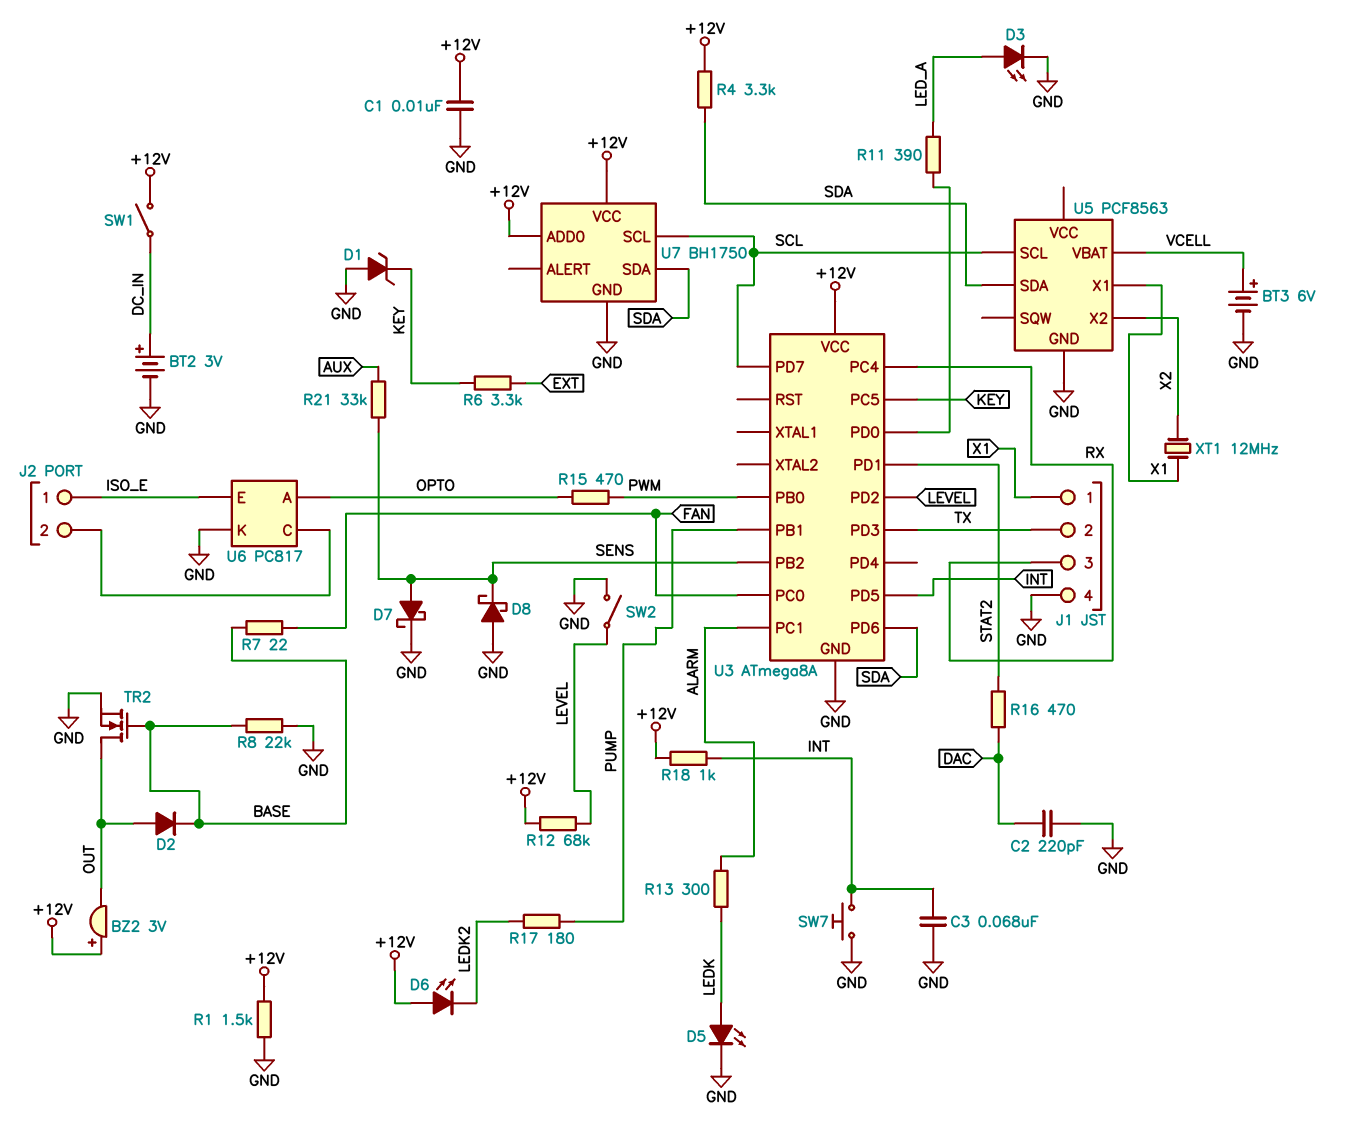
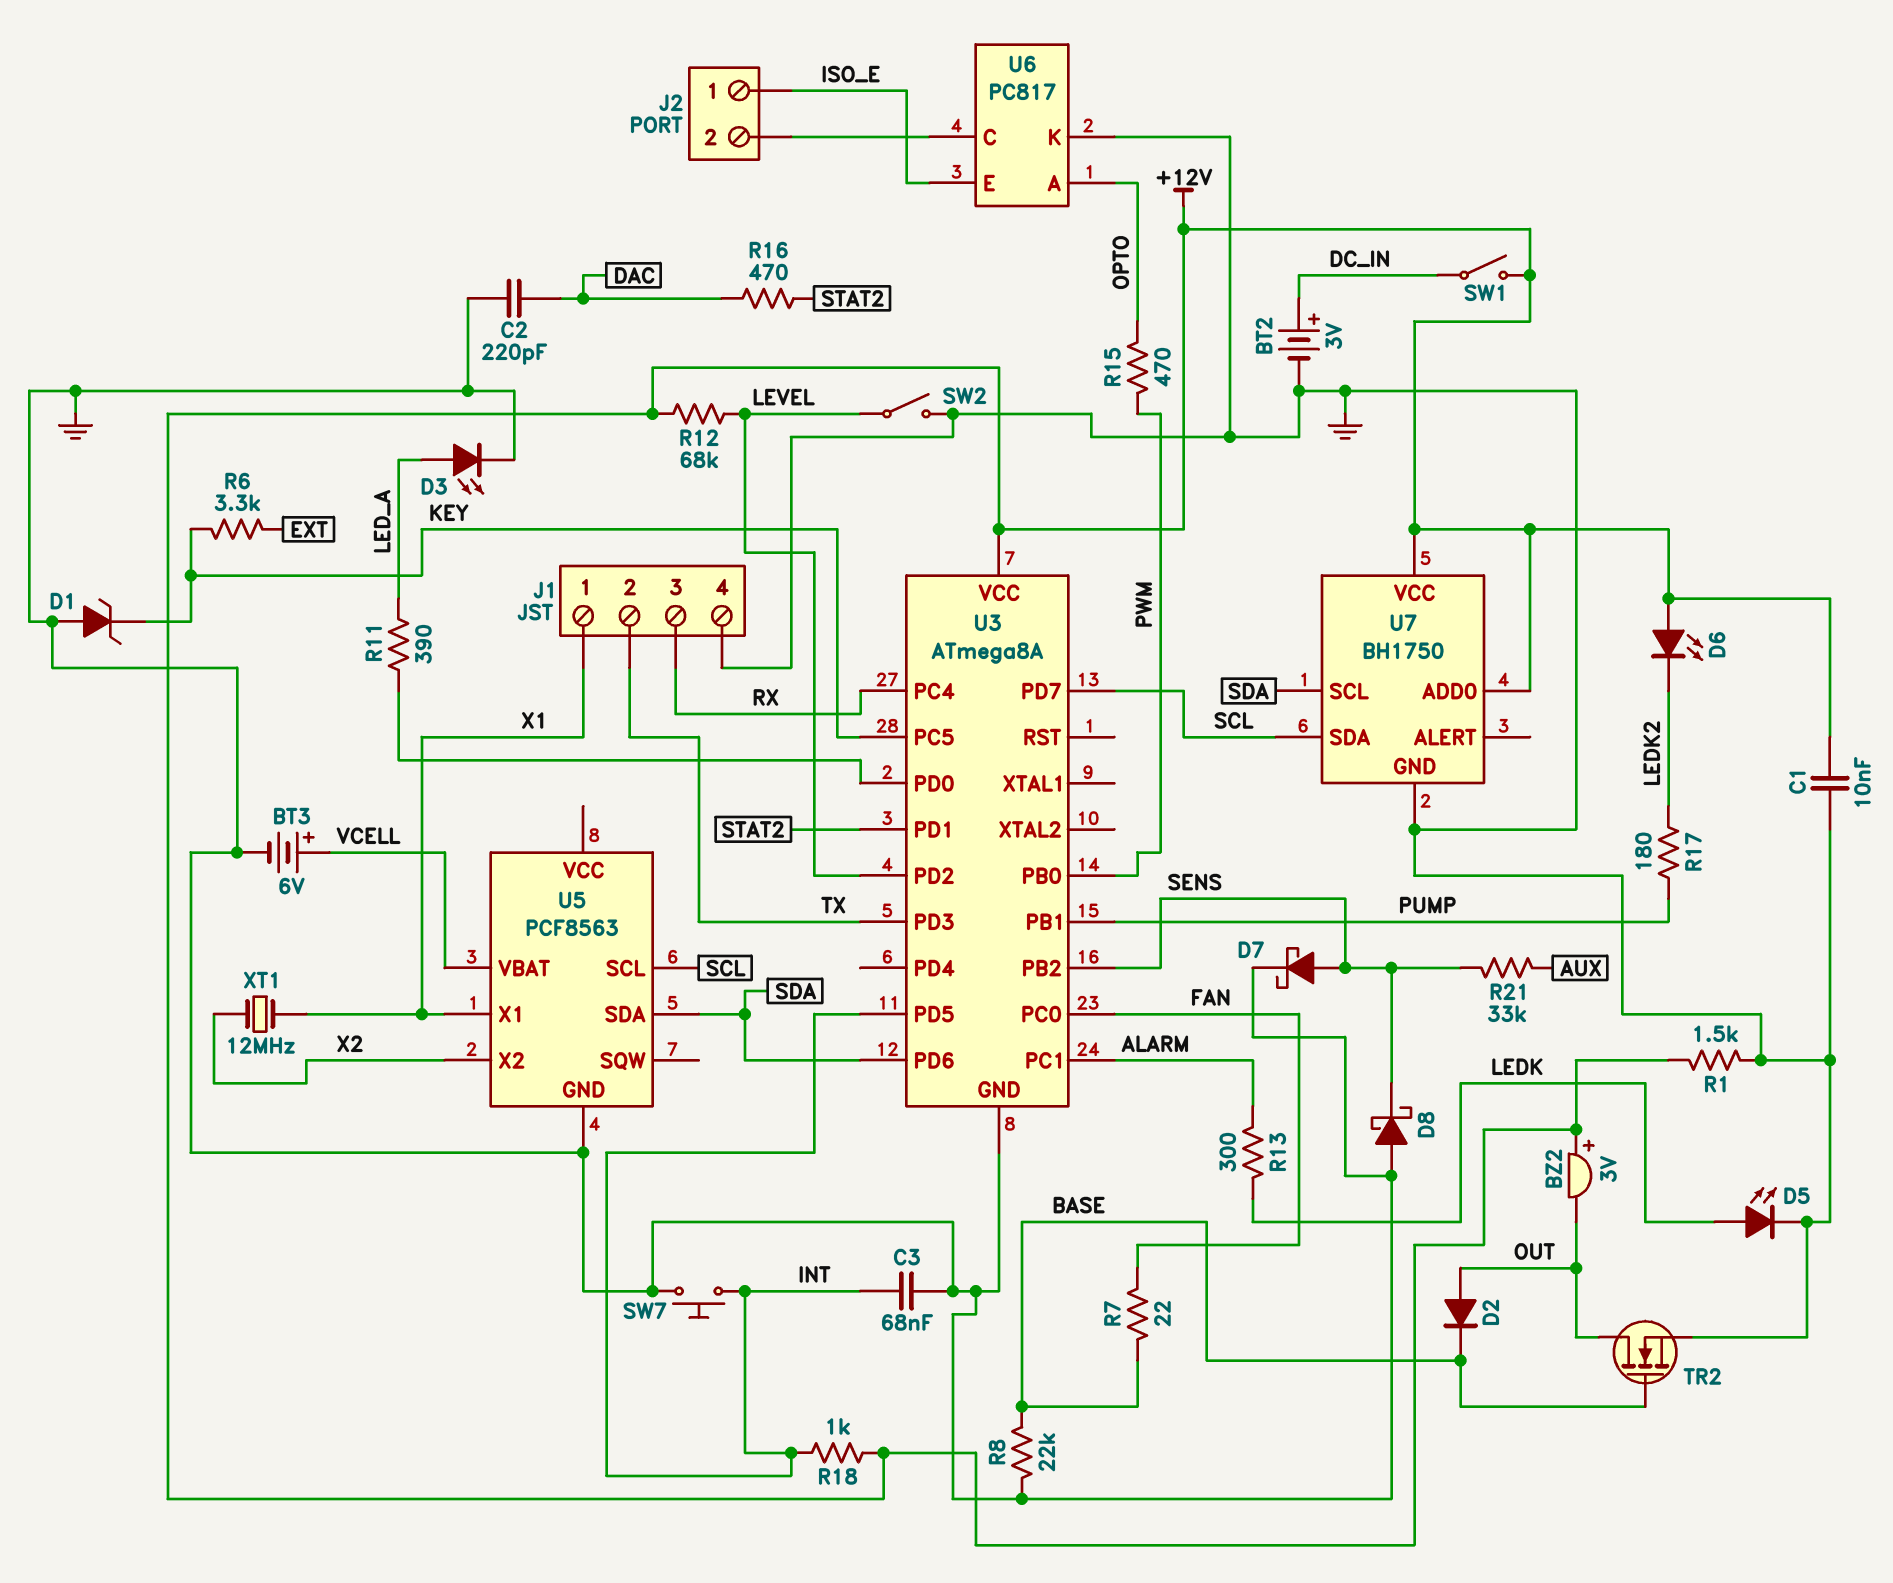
R4: 3.3k (+12V, SDA) -> none
U7 pin SCL: SCL -> SDA
U7 pin SDA: SDA -> SCL

